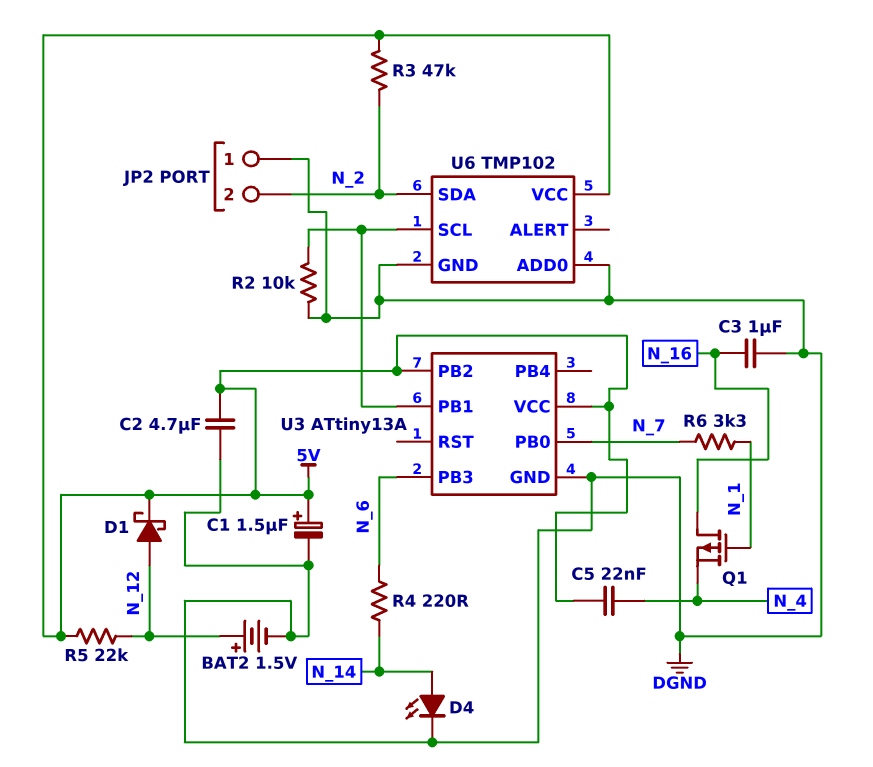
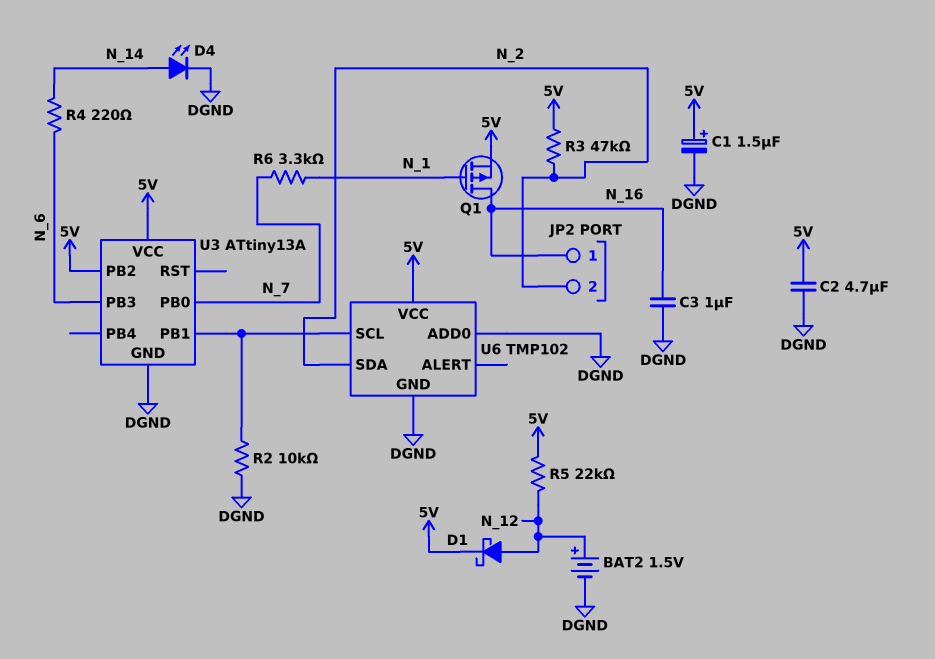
C5: 22nF (5V, N_4) -> none
JP2 pin 1: DGND -> N_16
Q1: PMOS (G N_1, D N_16, S N_4) -> PMOS (G N_1, D N_16, S 5V)

